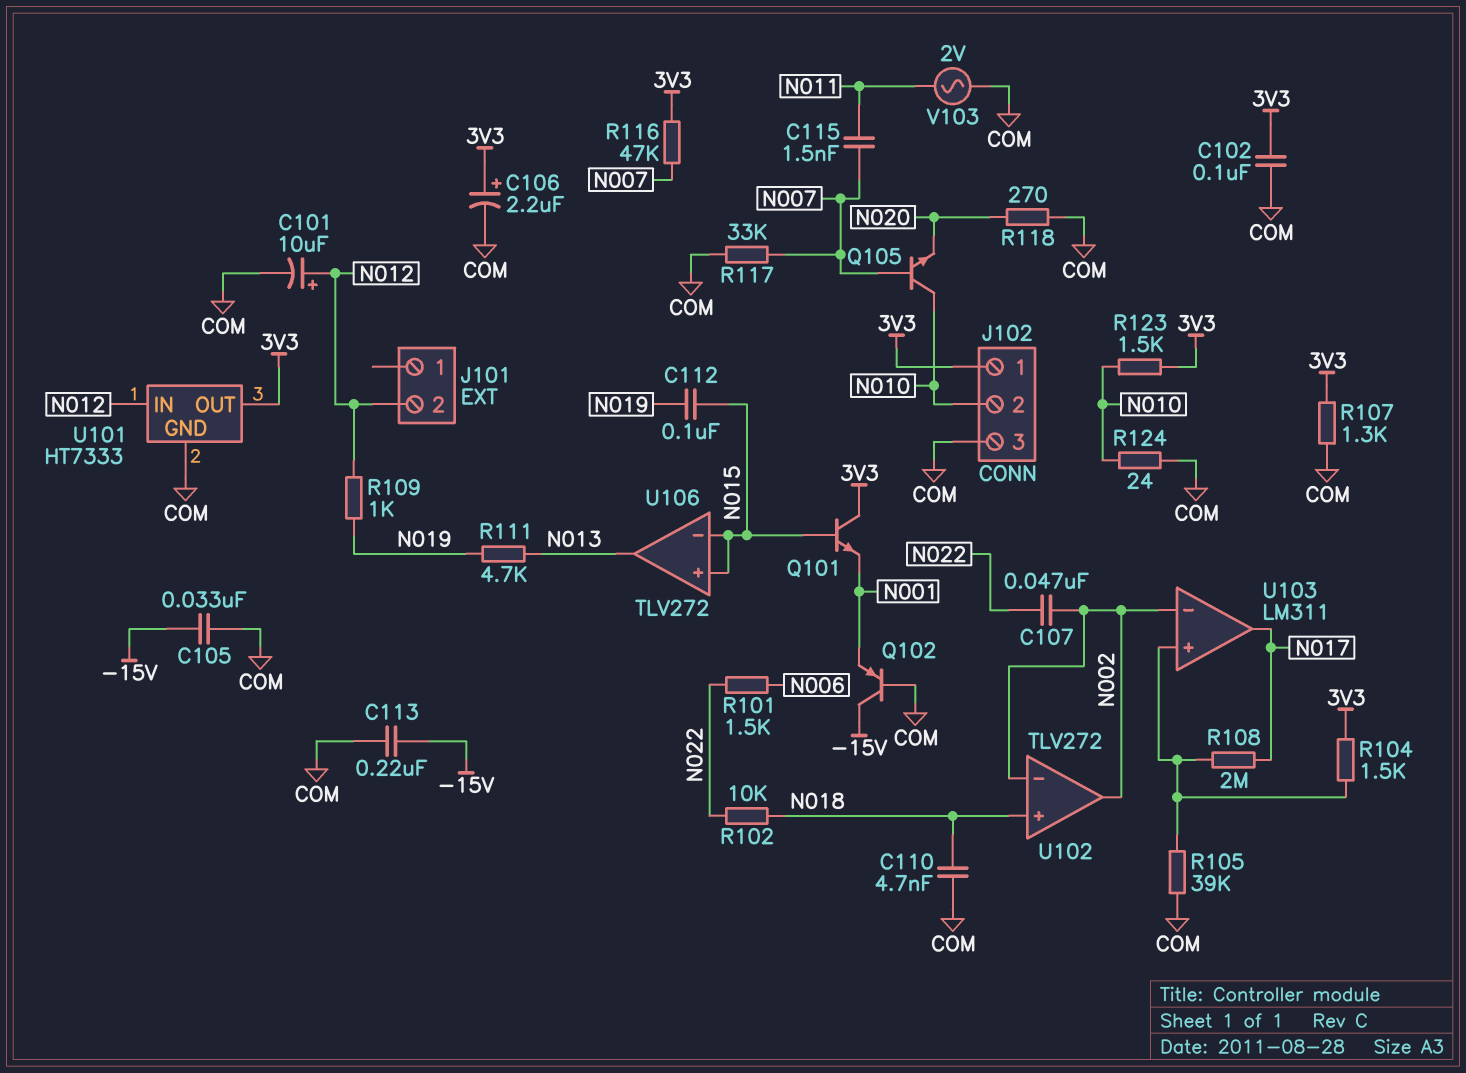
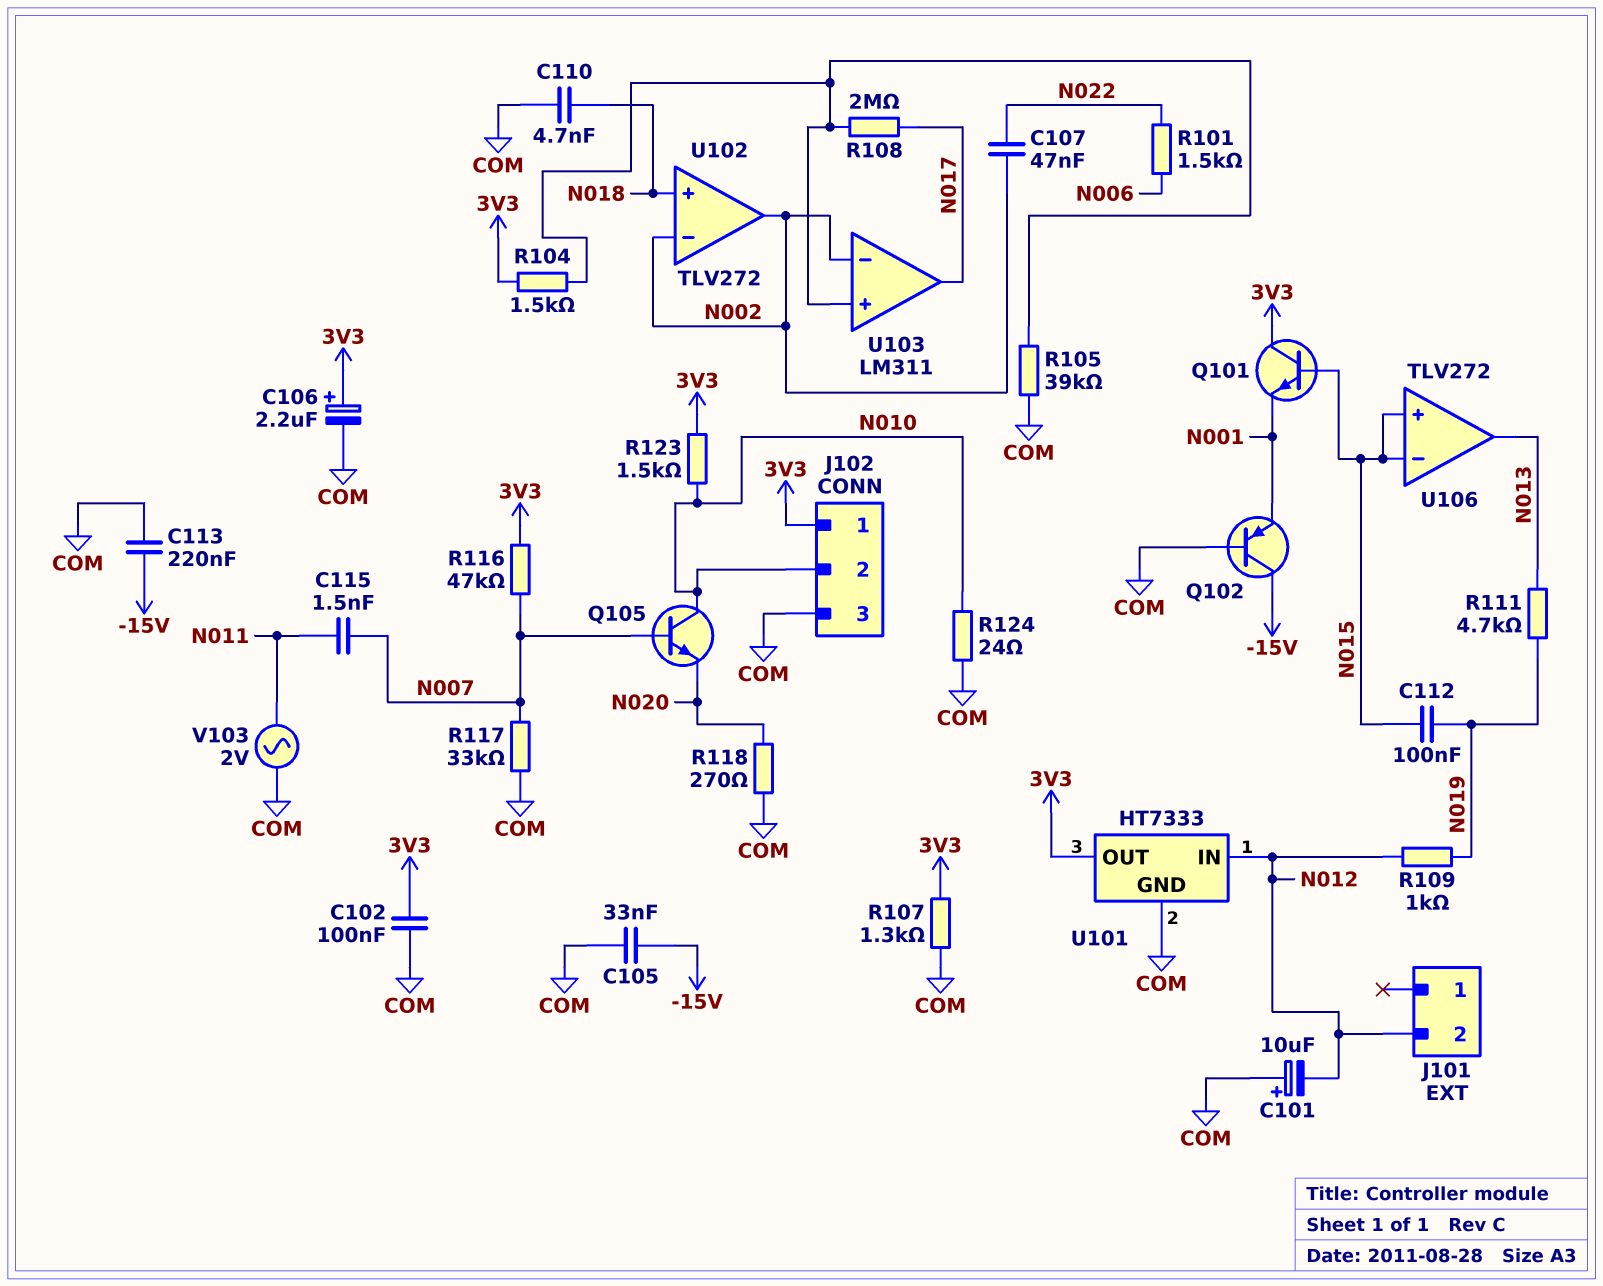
C101: 10uF (plus N012, minus COM) -> 10uF (plus COM, minus N012)
R102: 10k (N018, N022) -> none

